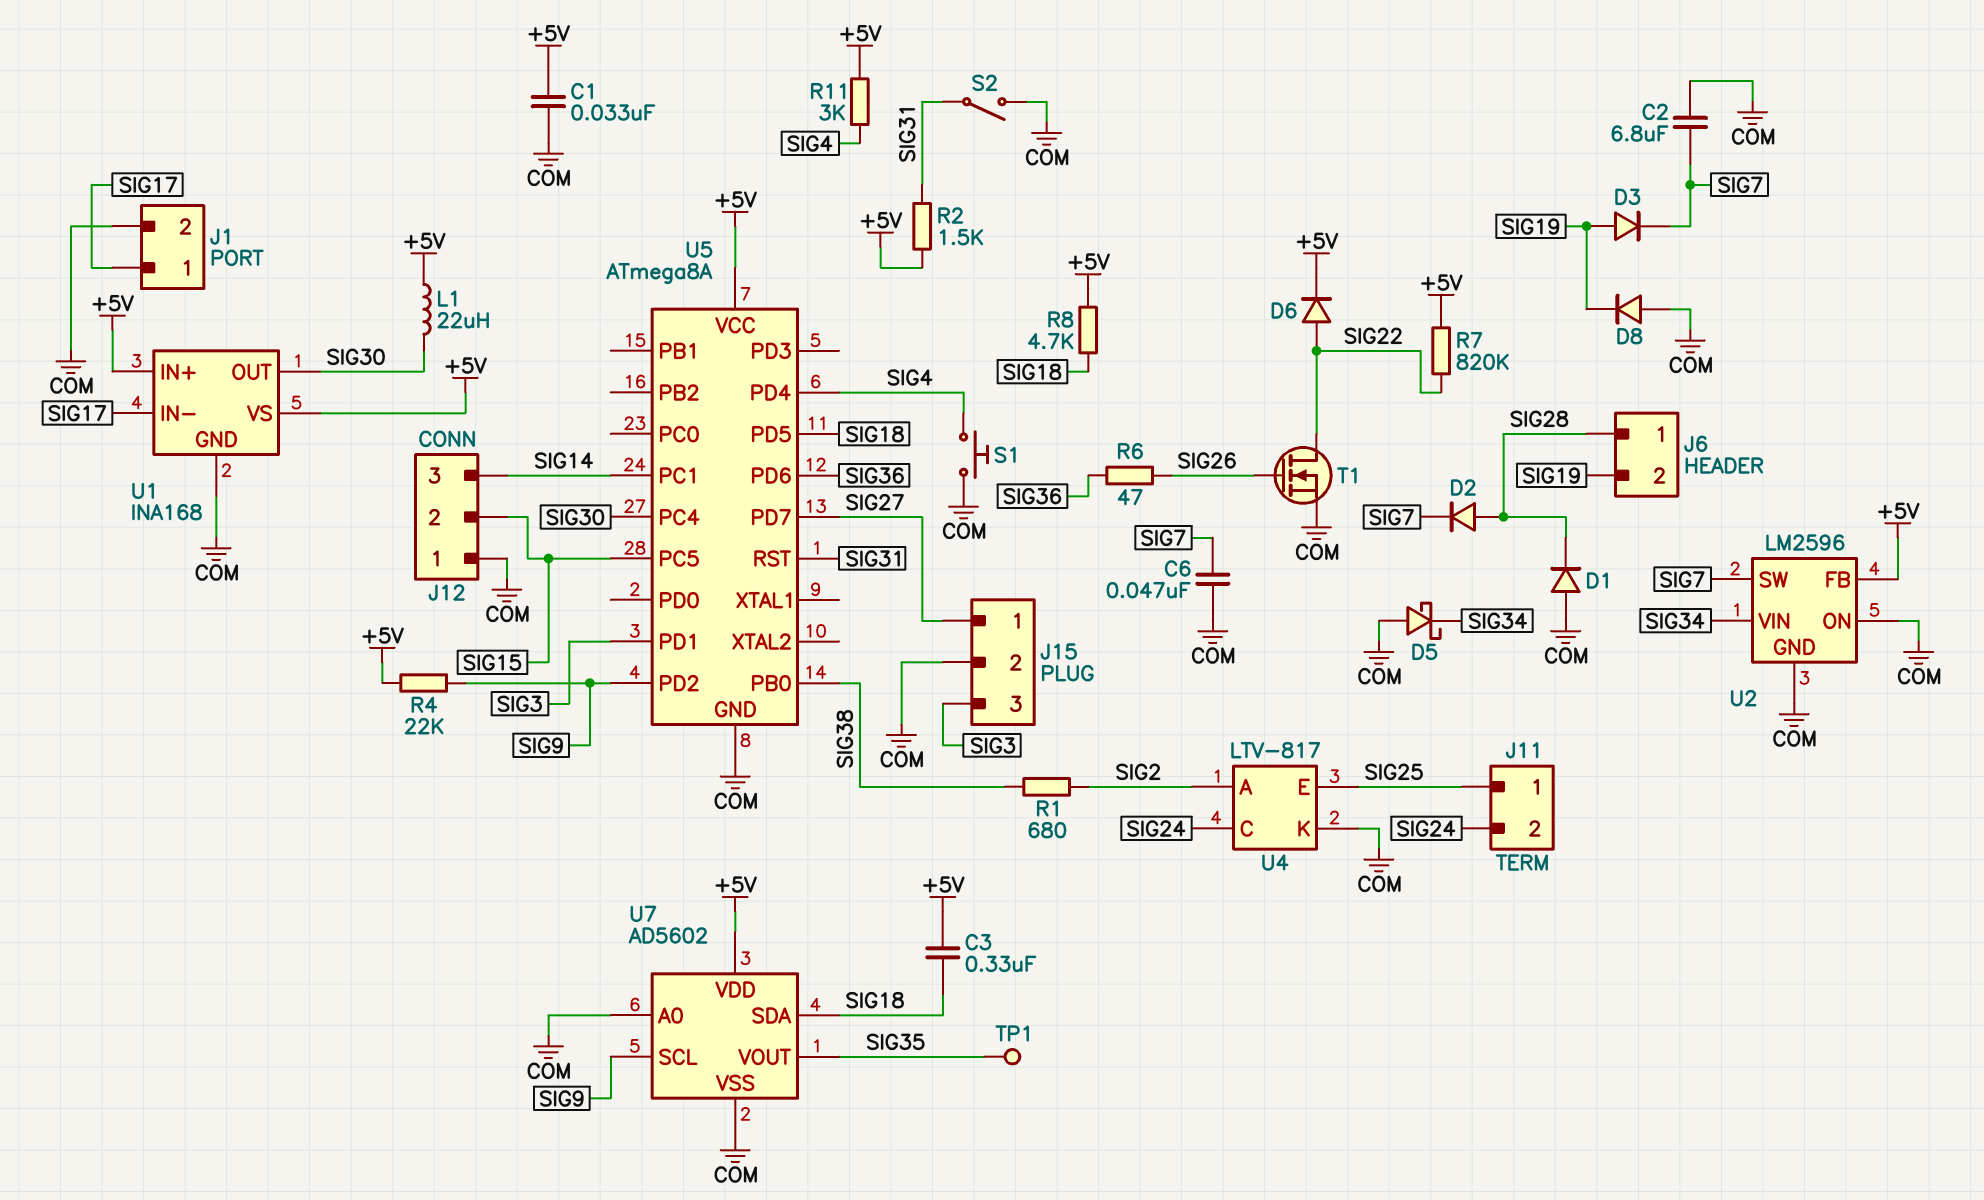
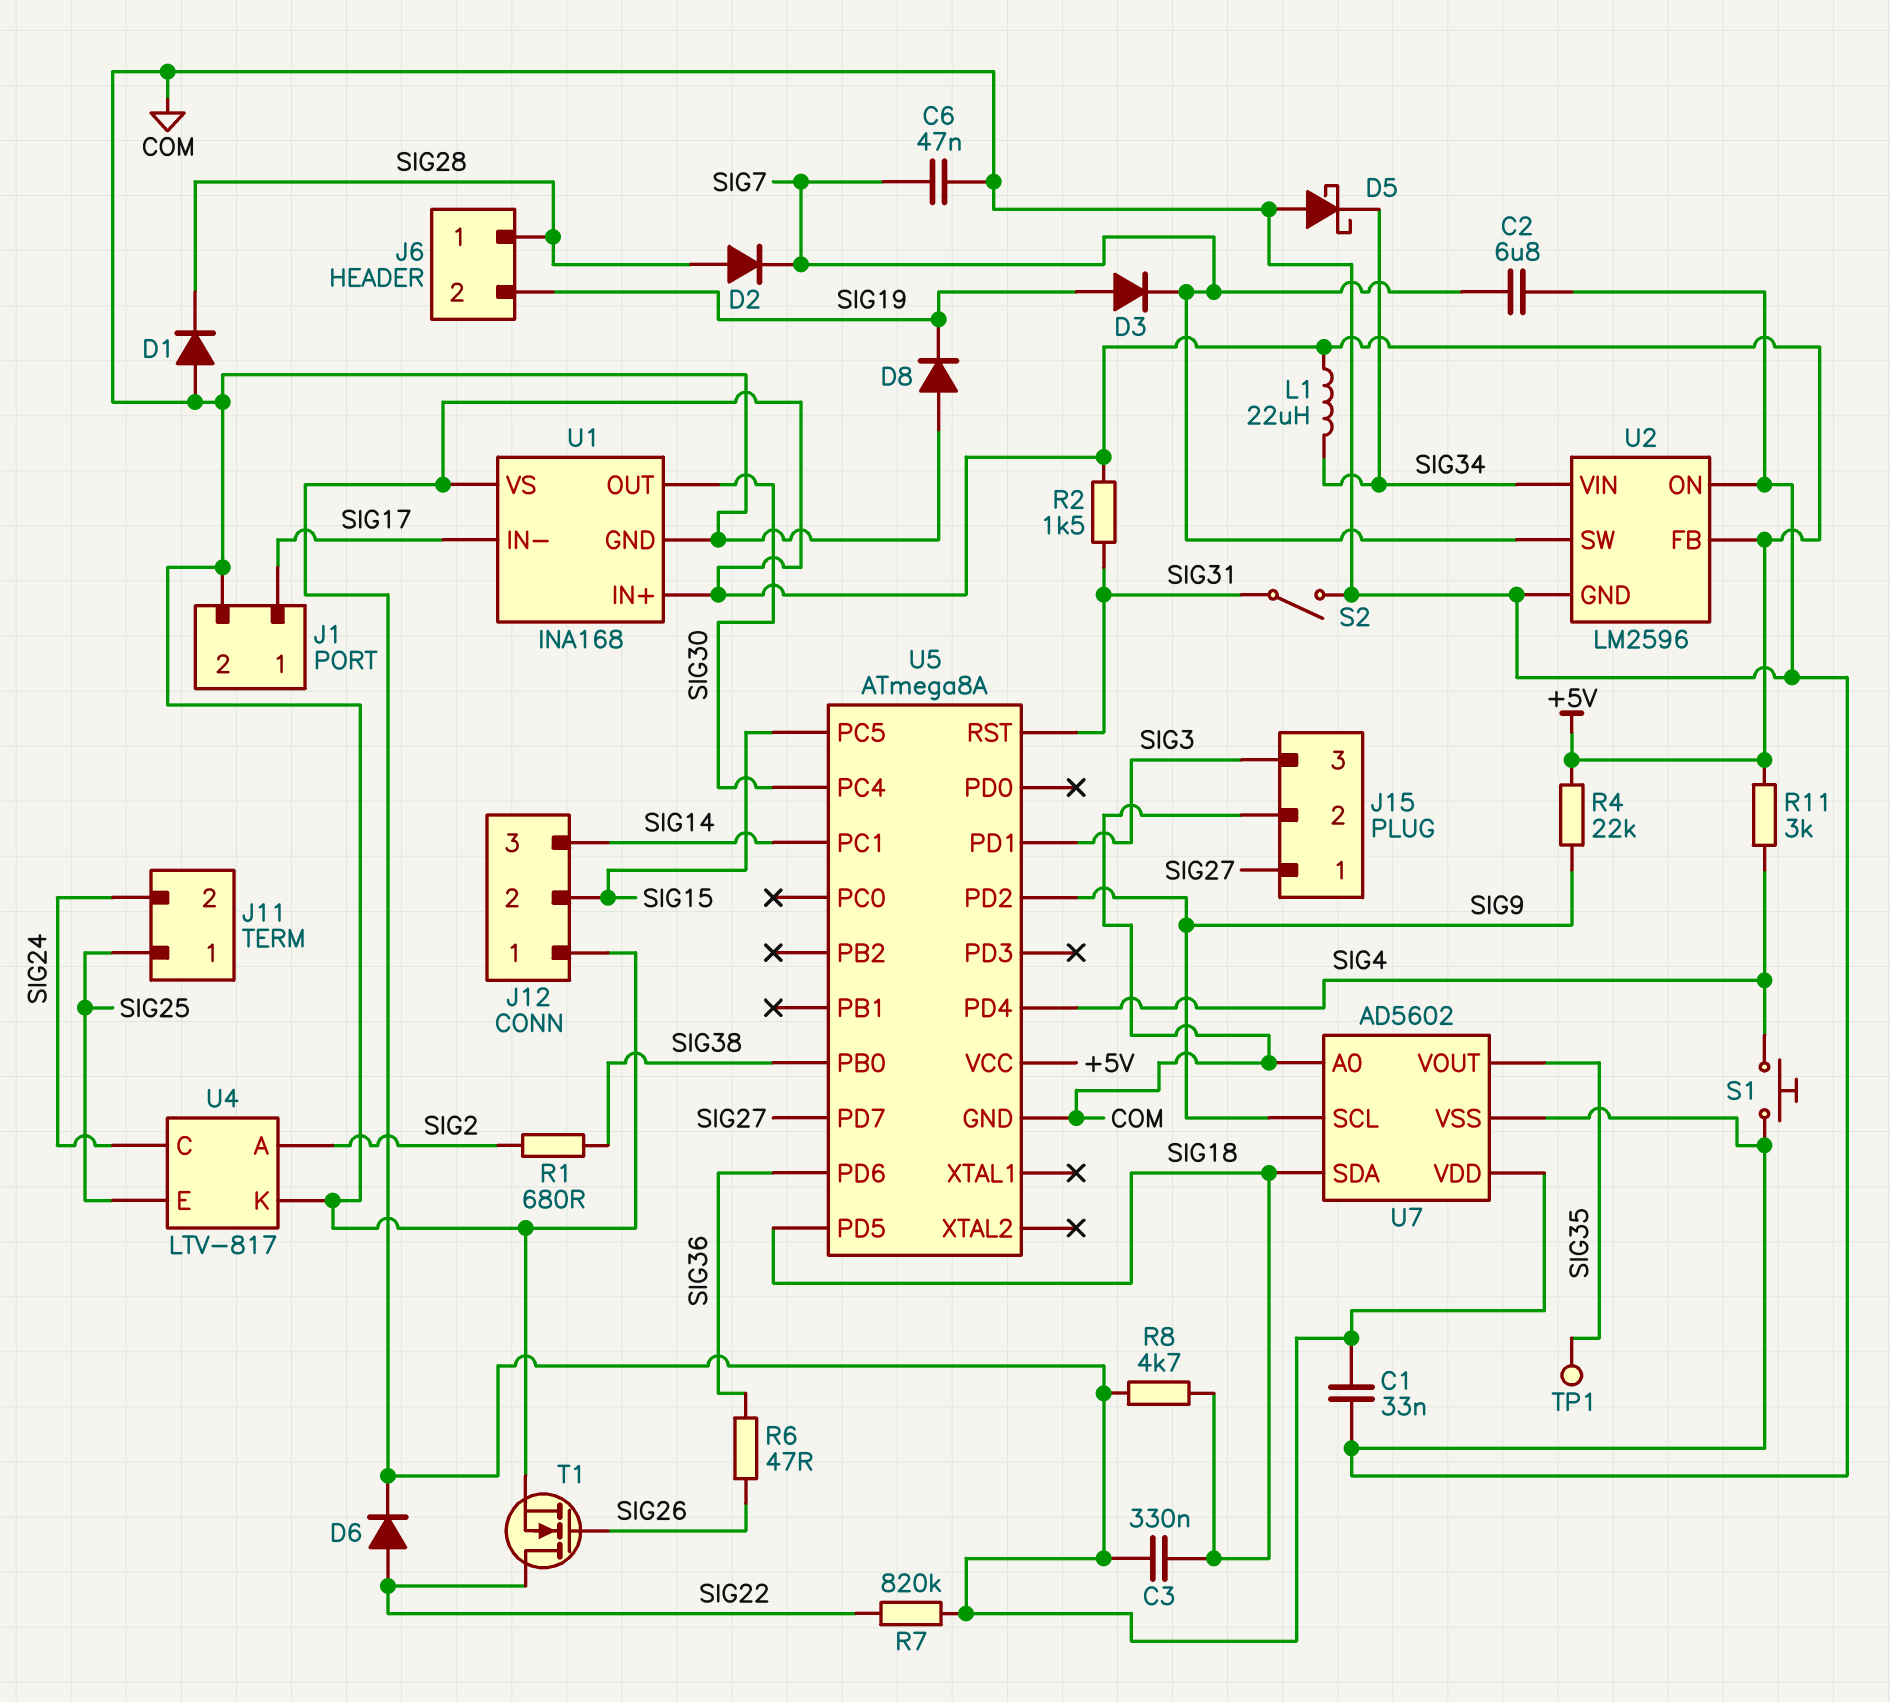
L1: 22uH (+5V, SIG30) -> 22uH (+5V, SIG34)

